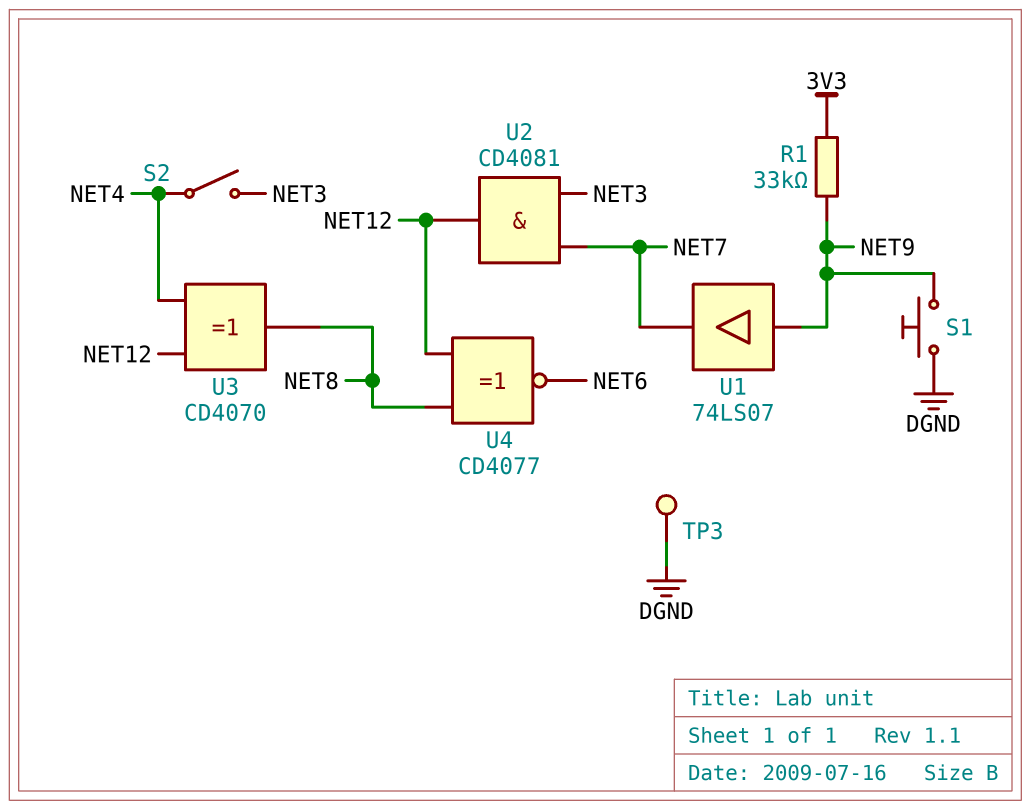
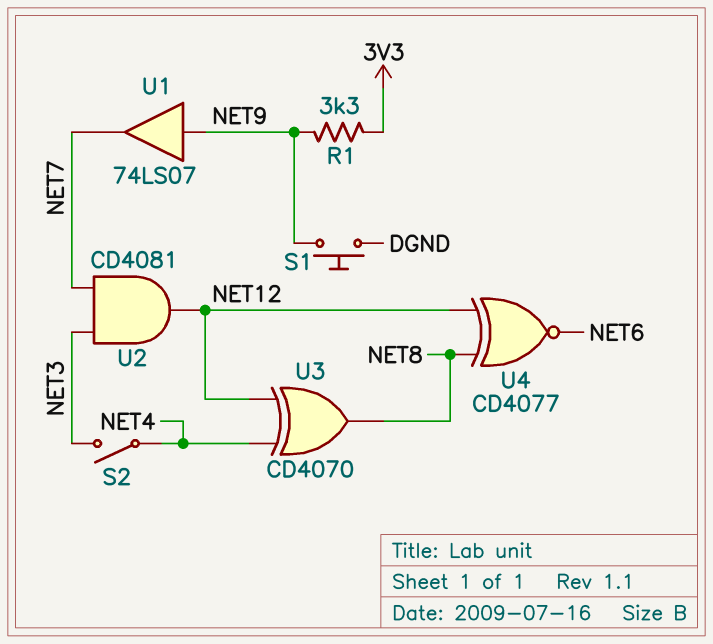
R1: 33k (3V3, NET9) -> 3.3k (3V3, NET9)
TP3: test point (DGND) -> none

